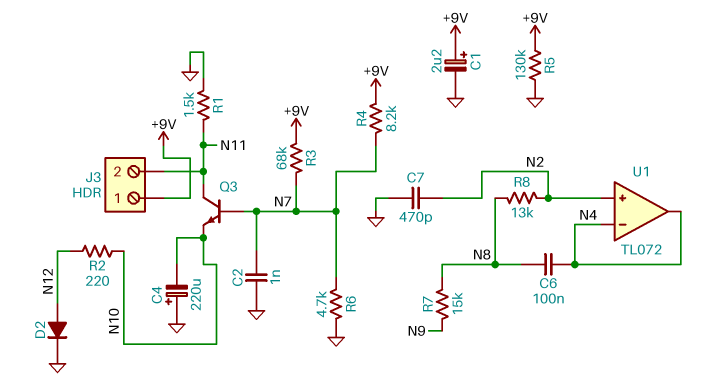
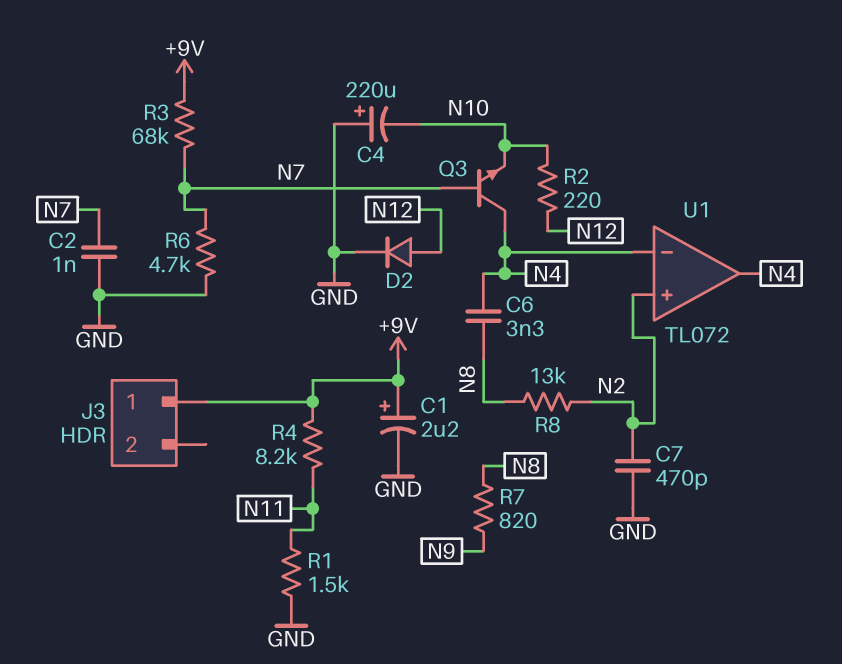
C6: 100nF (N4, N8) -> 3.3nF (N4, N8)
J3 pin 2: N11 -> none
Q3: NPN (B N7, C N11, E N10) -> NPN (B N7, C N4, E N10)
R4: 8.2k (+9V, N7) -> 8.2k (+9V, N11)
R5: 130k (+9V, GND) -> none
R7: 15k (N8, N9) -> 820 (N8, N9)

